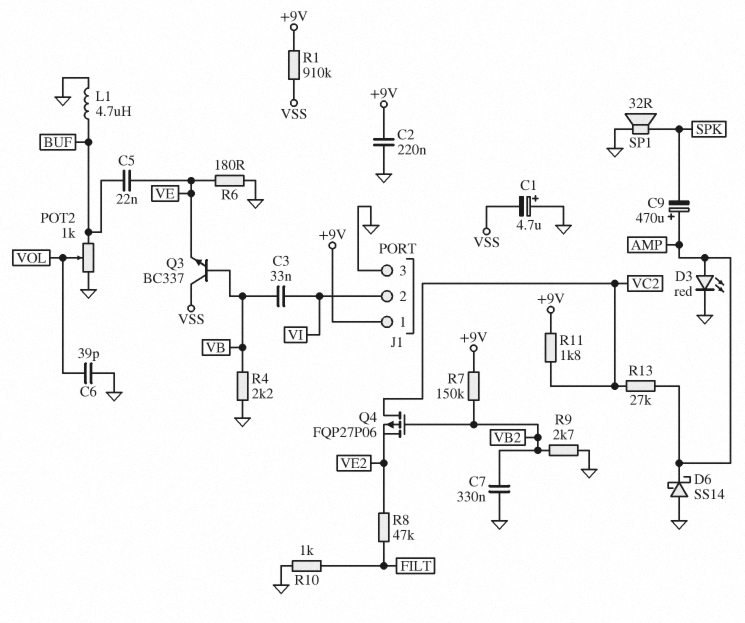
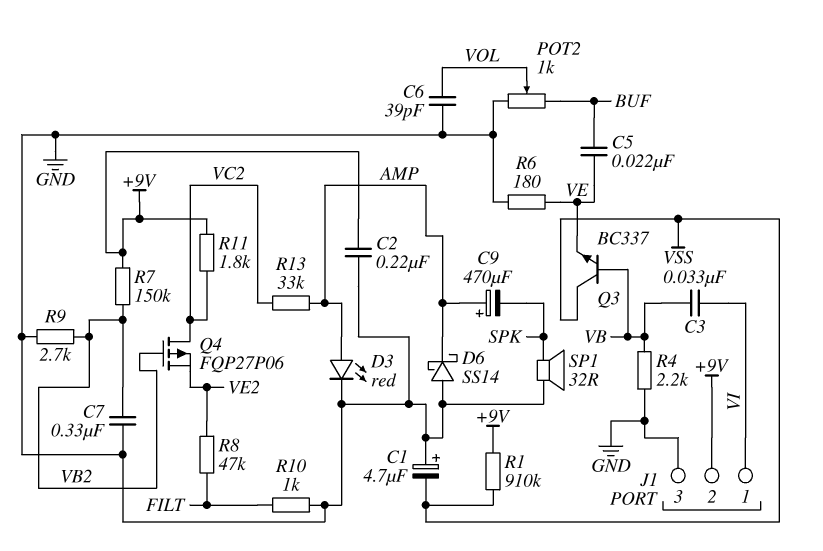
J1 pin 1: +9V -> VI
J1 pin 2: VI -> +9V
L1: 4.7uH (BUF, GND) -> none
R13: 27k (AMP, VC2) -> 33k (AMP, VC2)

